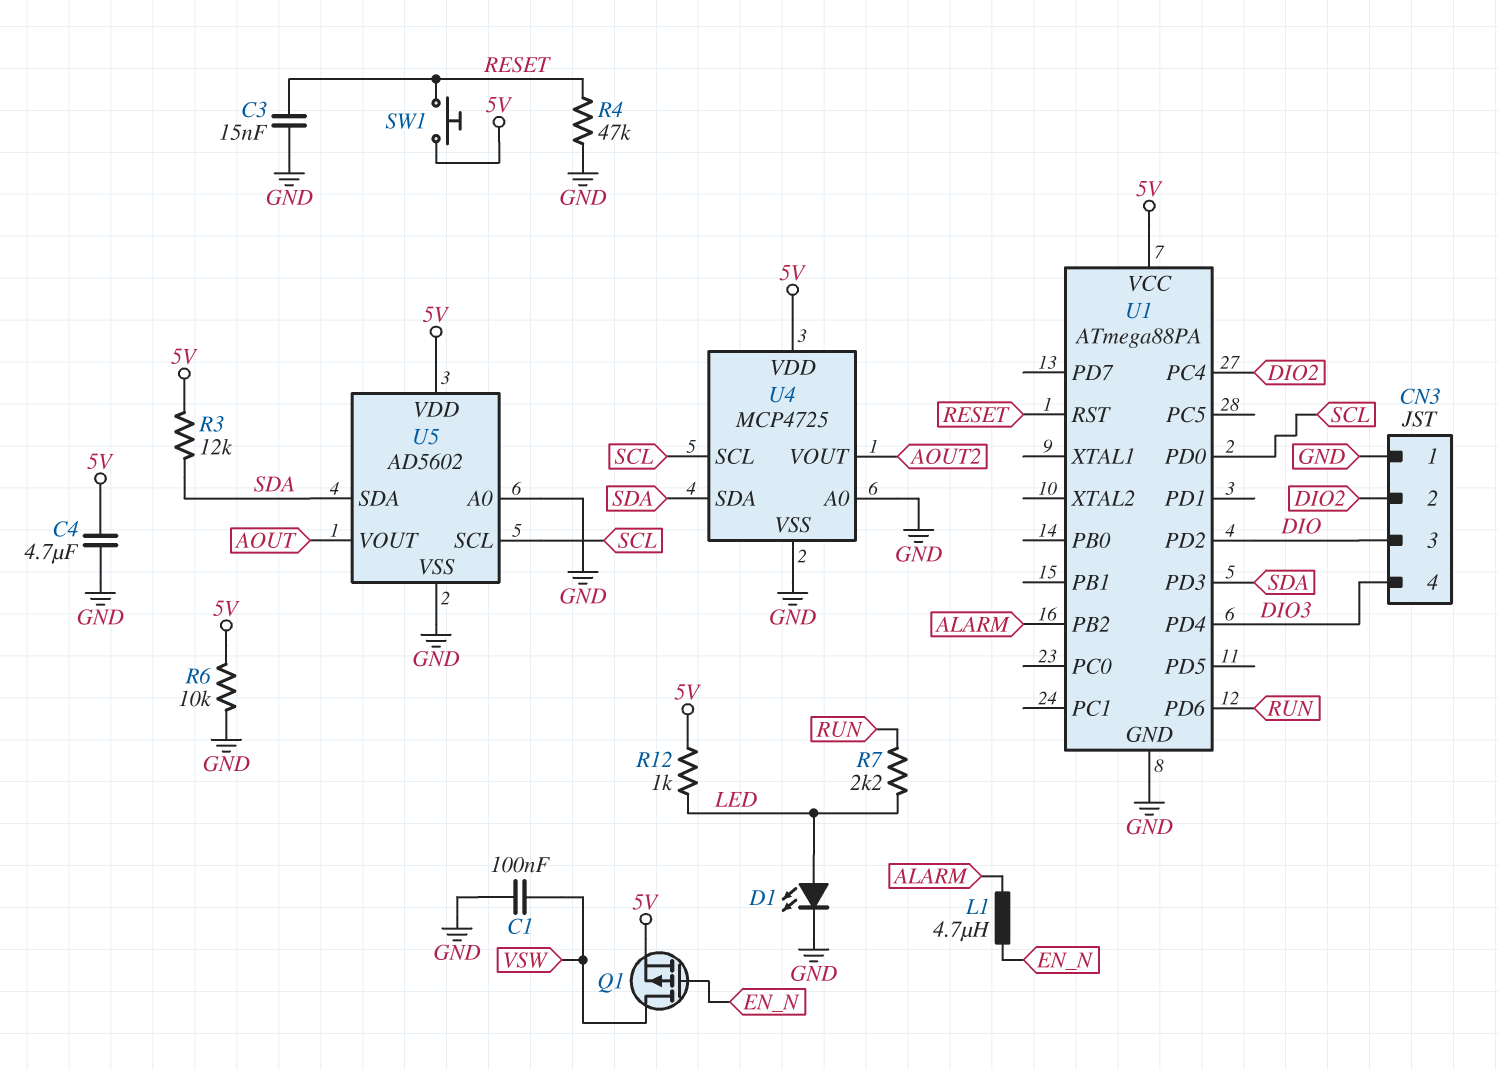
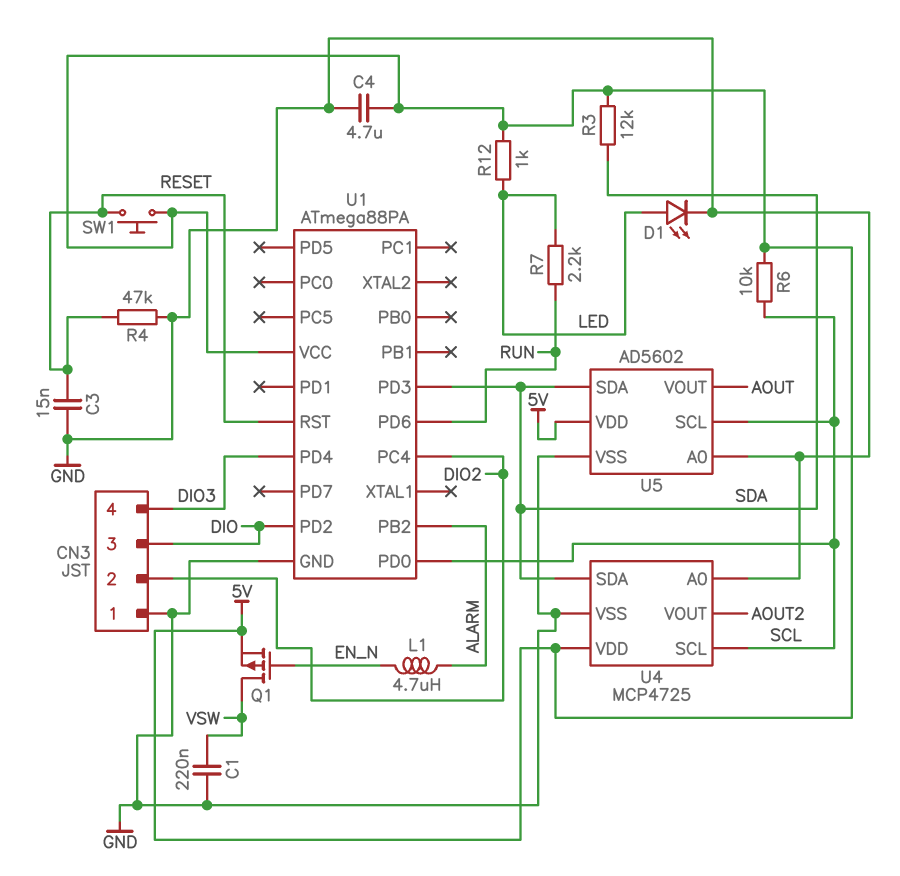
C1: 100nF (GND, VSW) -> 220nF (GND, VSW)
R6: 10k (5V, GND) -> 10k (5V, SCL)

